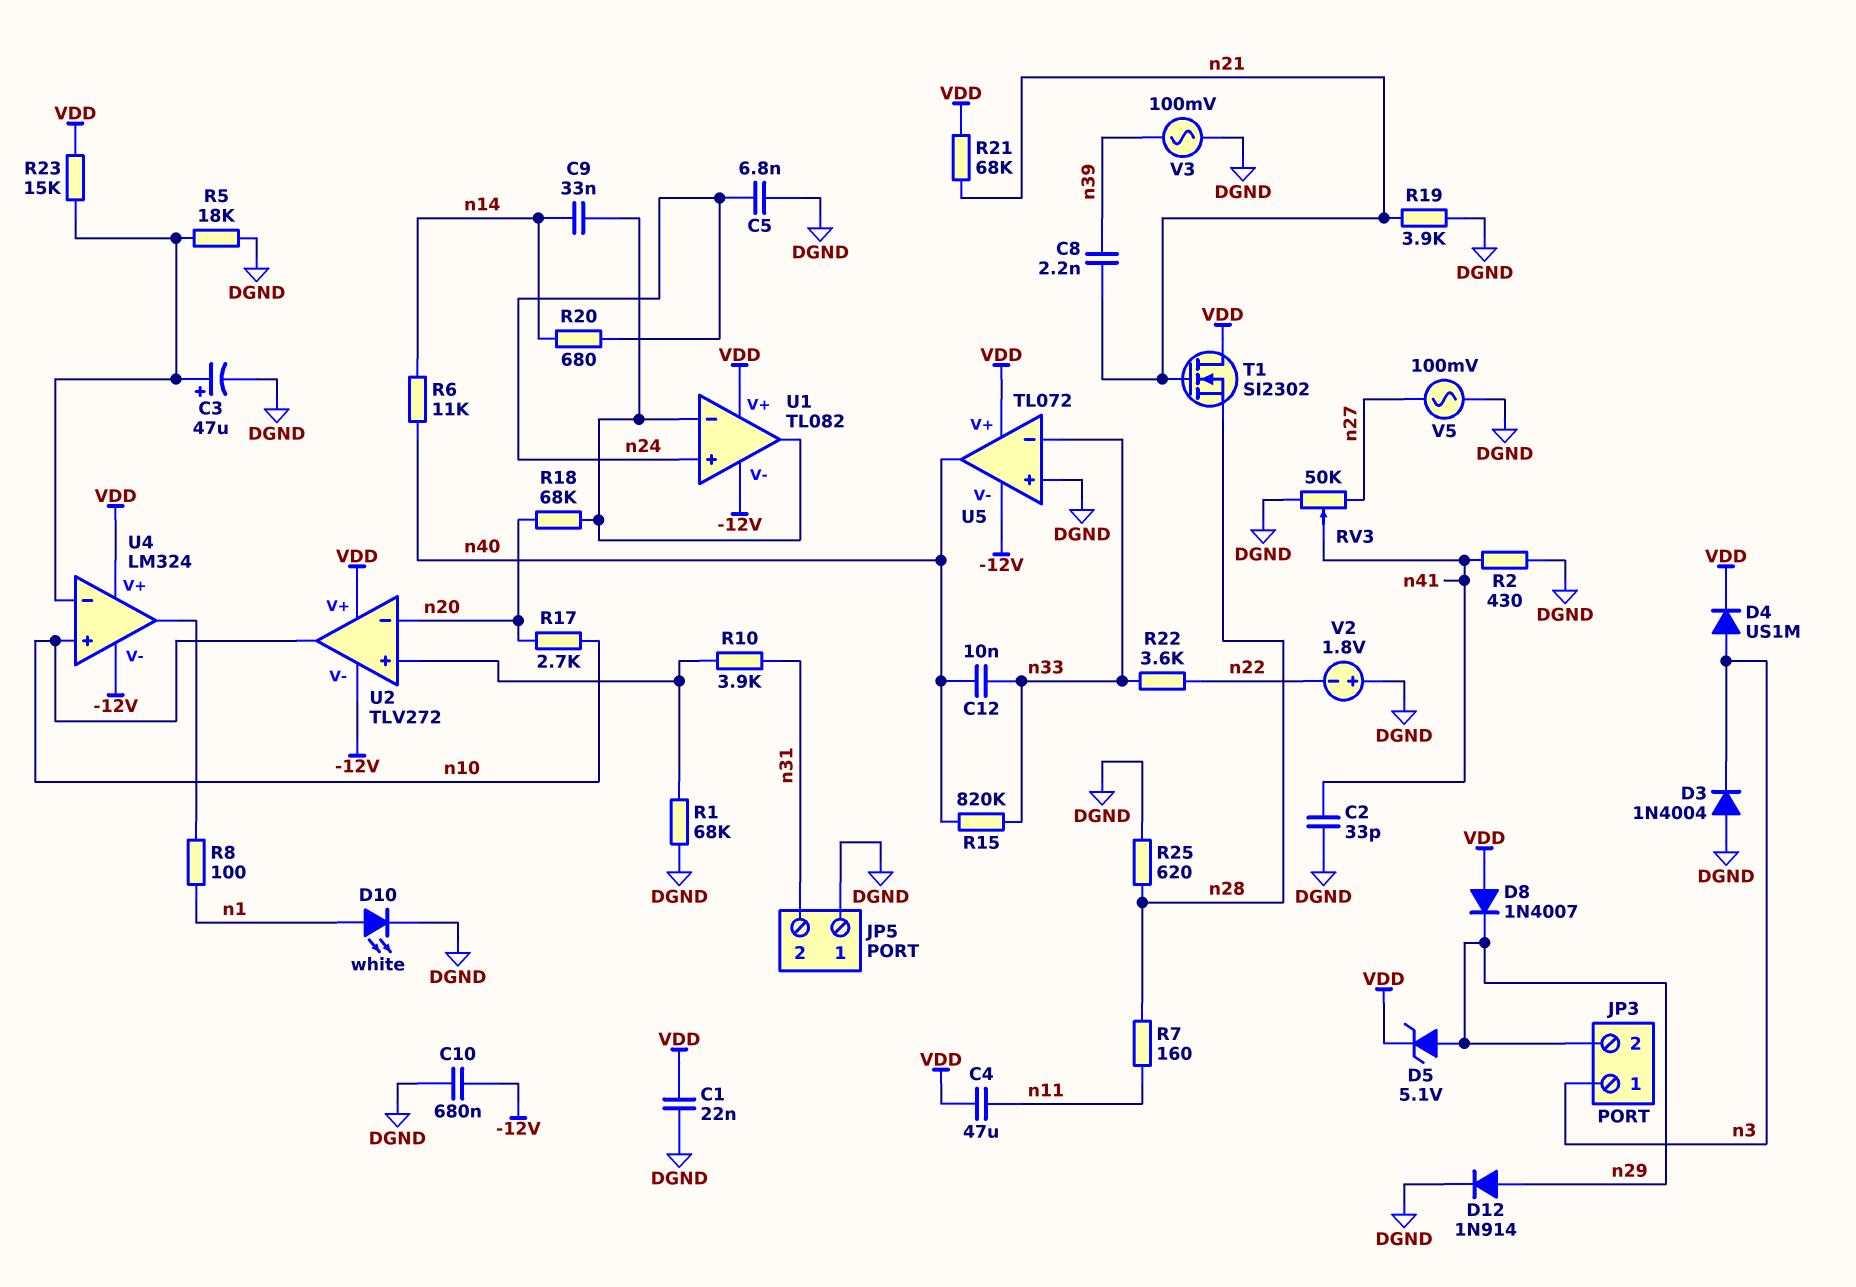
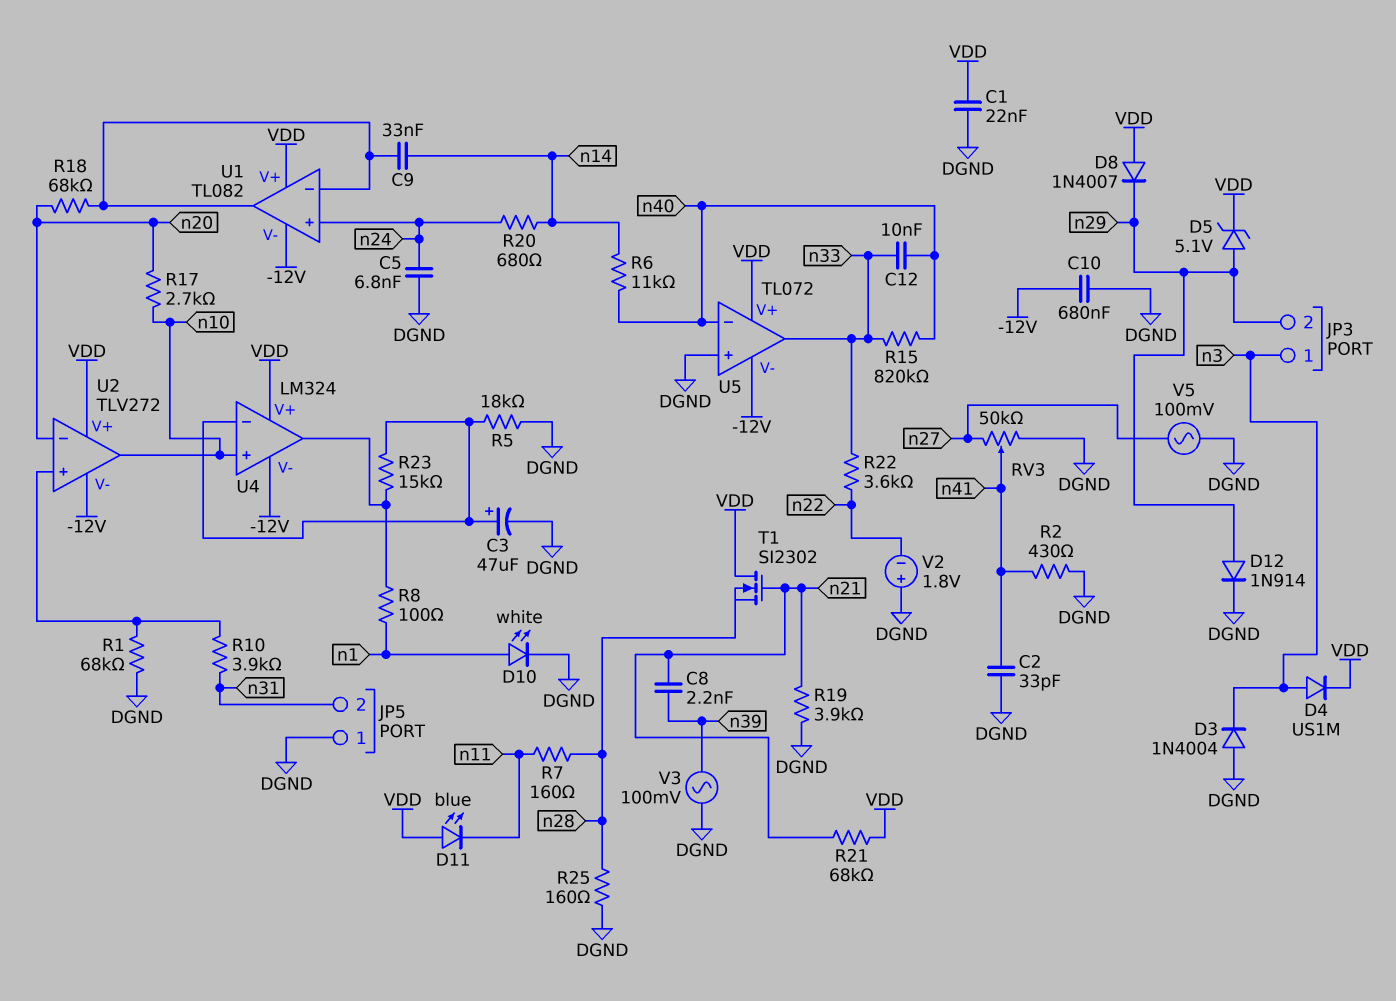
C4: 47uF (VDD, n11) -> none
D11: none -> LED blue (A VDD, K n11)
R23: 15k (U4/in-, VDD) -> 15k (U4/in-, U4/out)
R25: 620 (DGND, n28) -> 160 (DGND, n28)
U5 pin in-: n33 -> n40
U5 pin out: n40 -> n33

